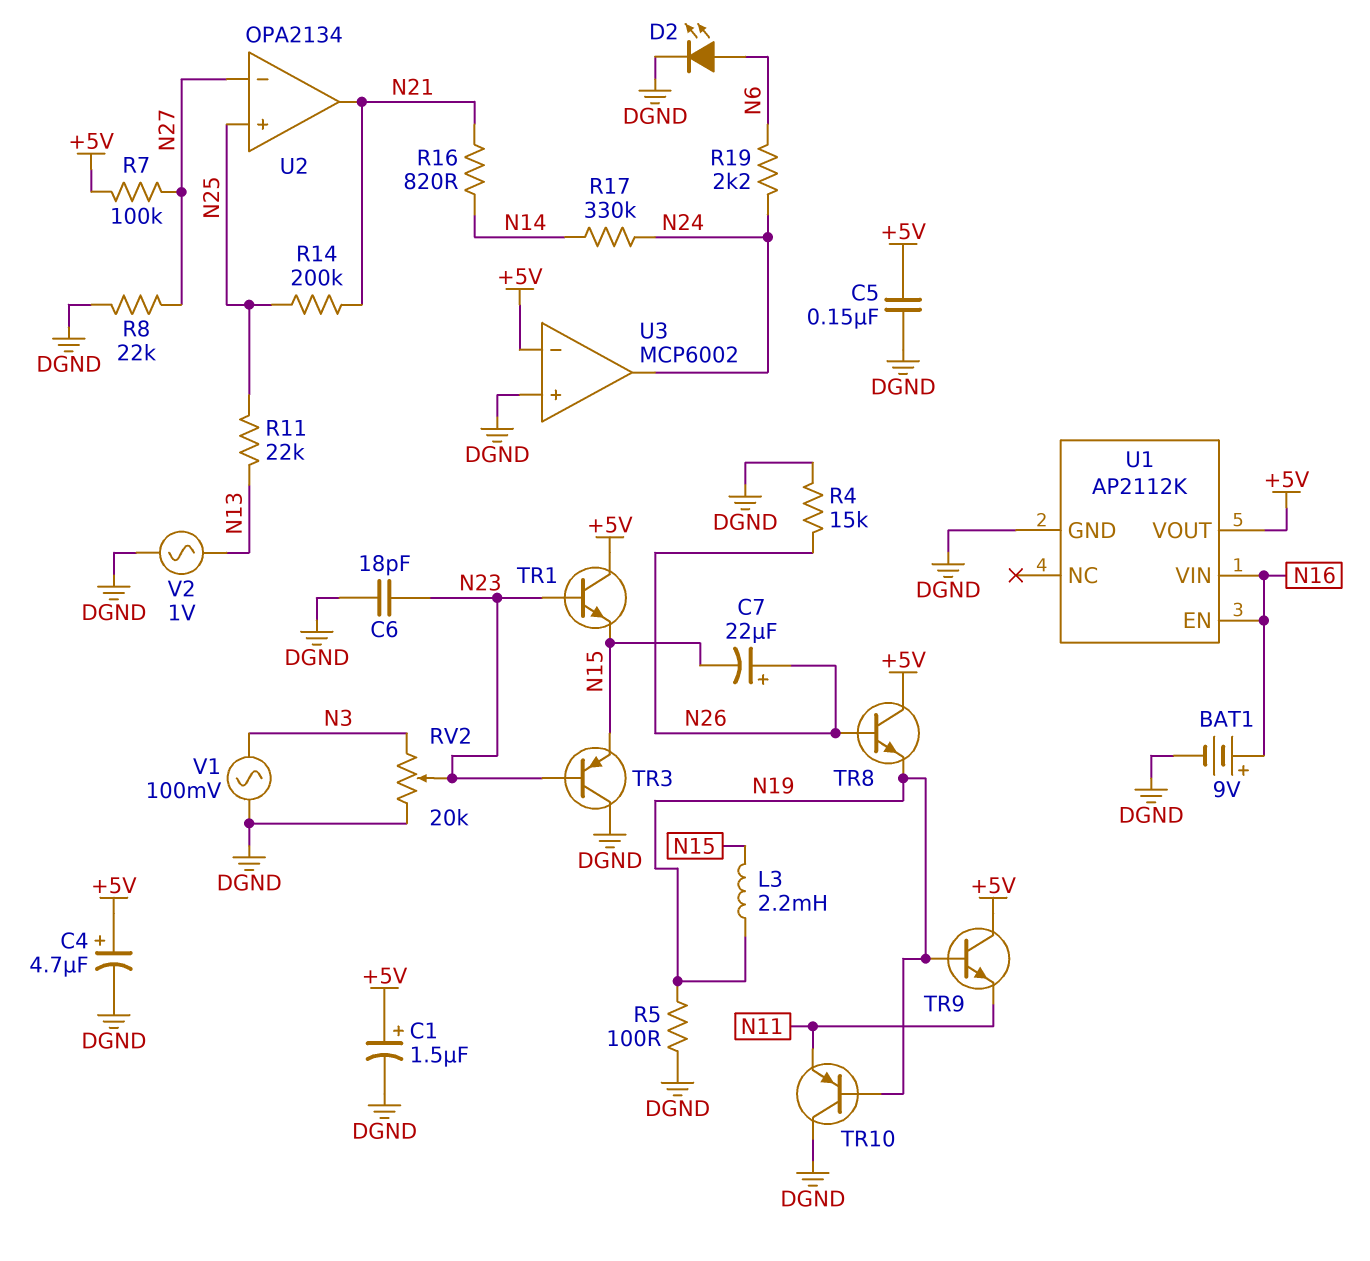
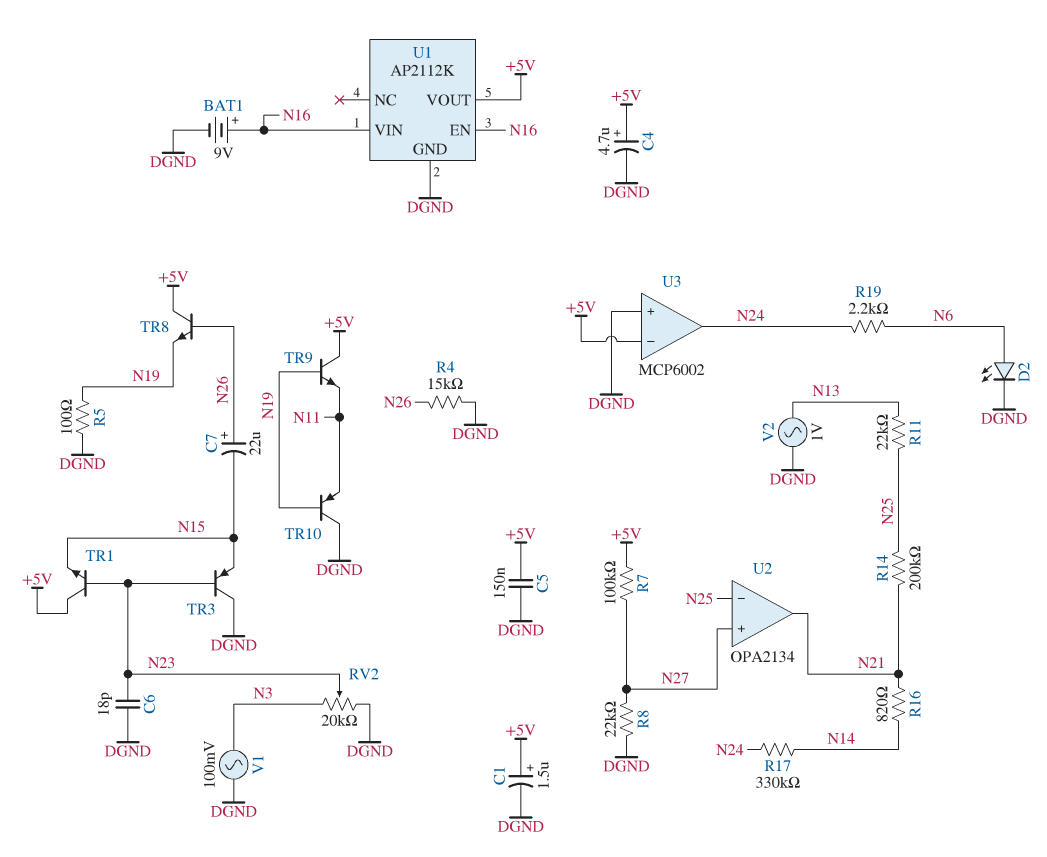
L3: 2.2mH (N15, N19) -> none
U2 pin in+: N25 -> N27
U2 pin in-: N27 -> N25

